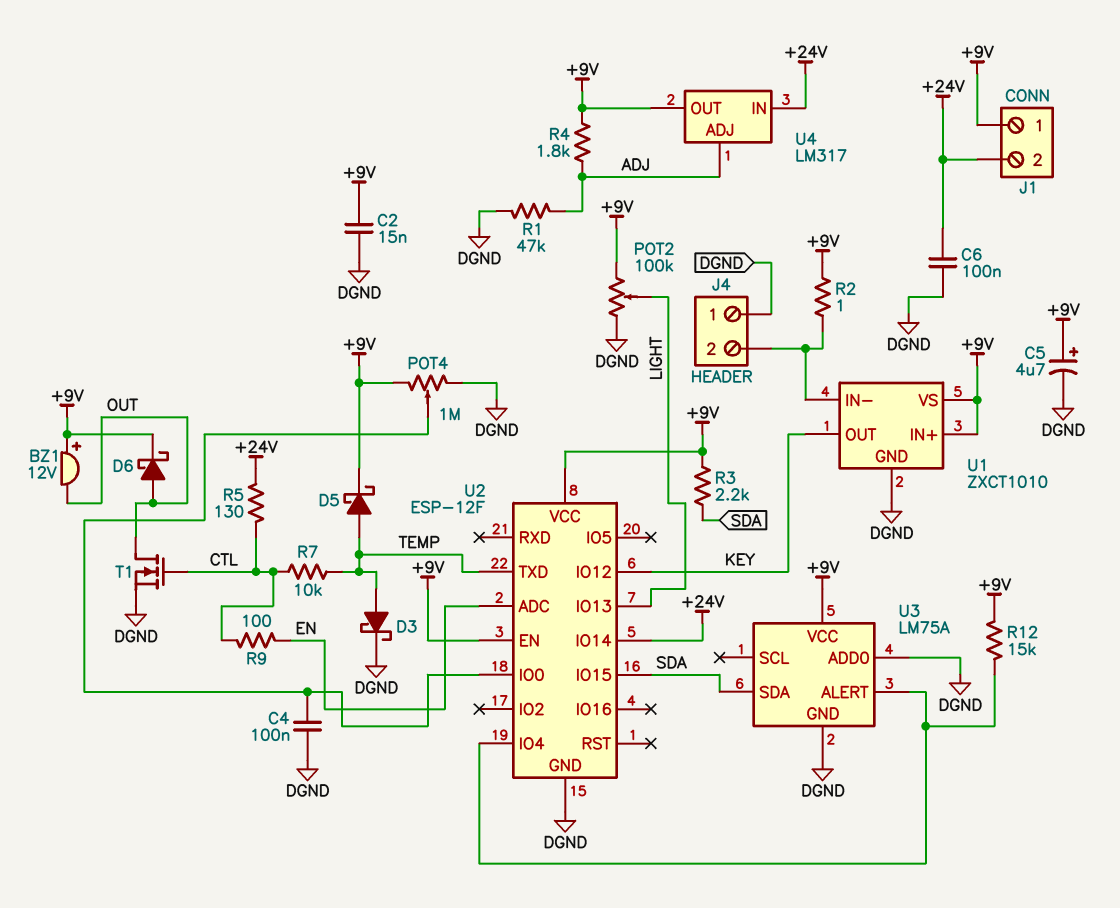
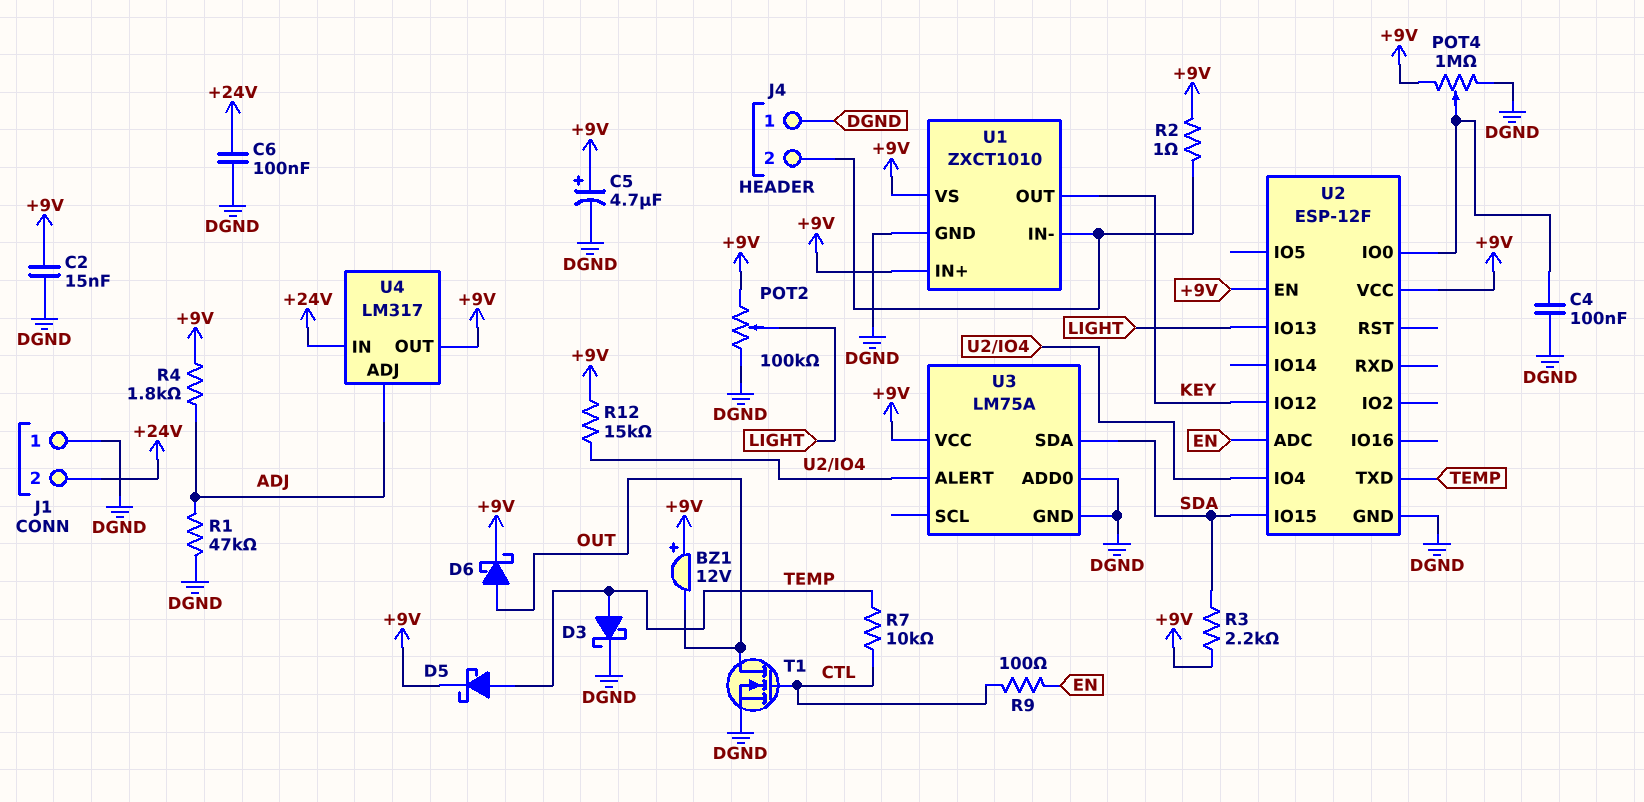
J1 pin 1: +9V -> DGND
R5: 130 (+24V, CTL) -> none
U2 pin IO14: +24V -> none

